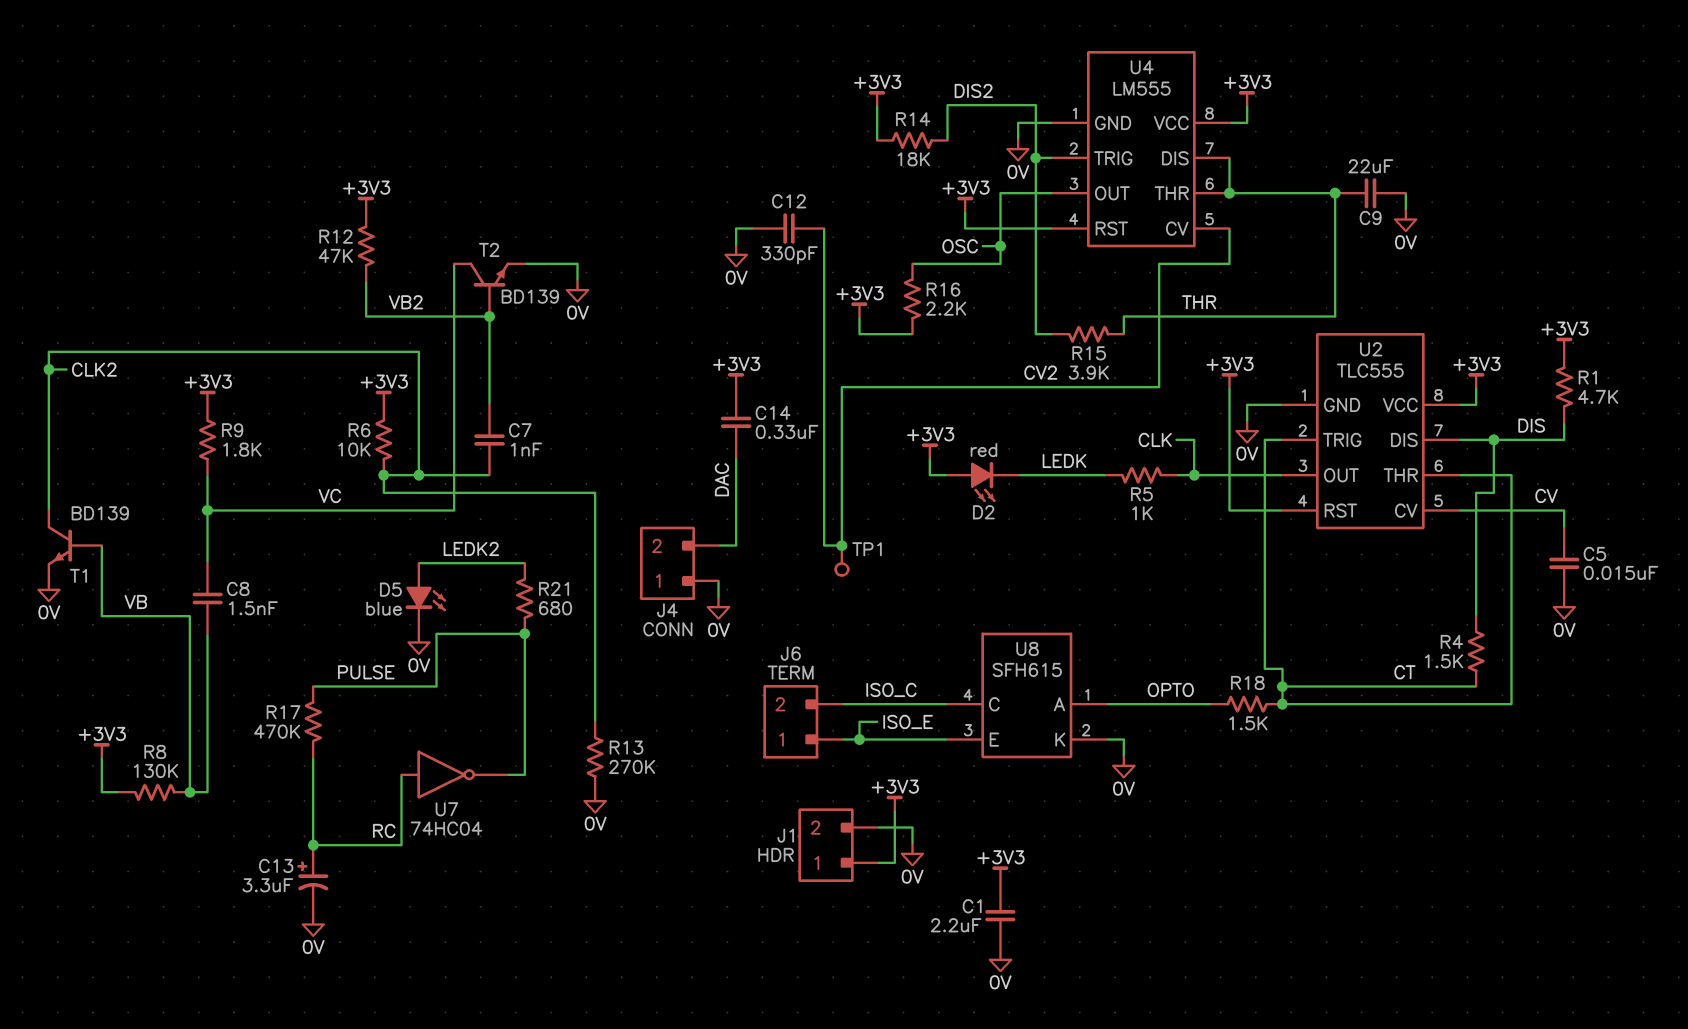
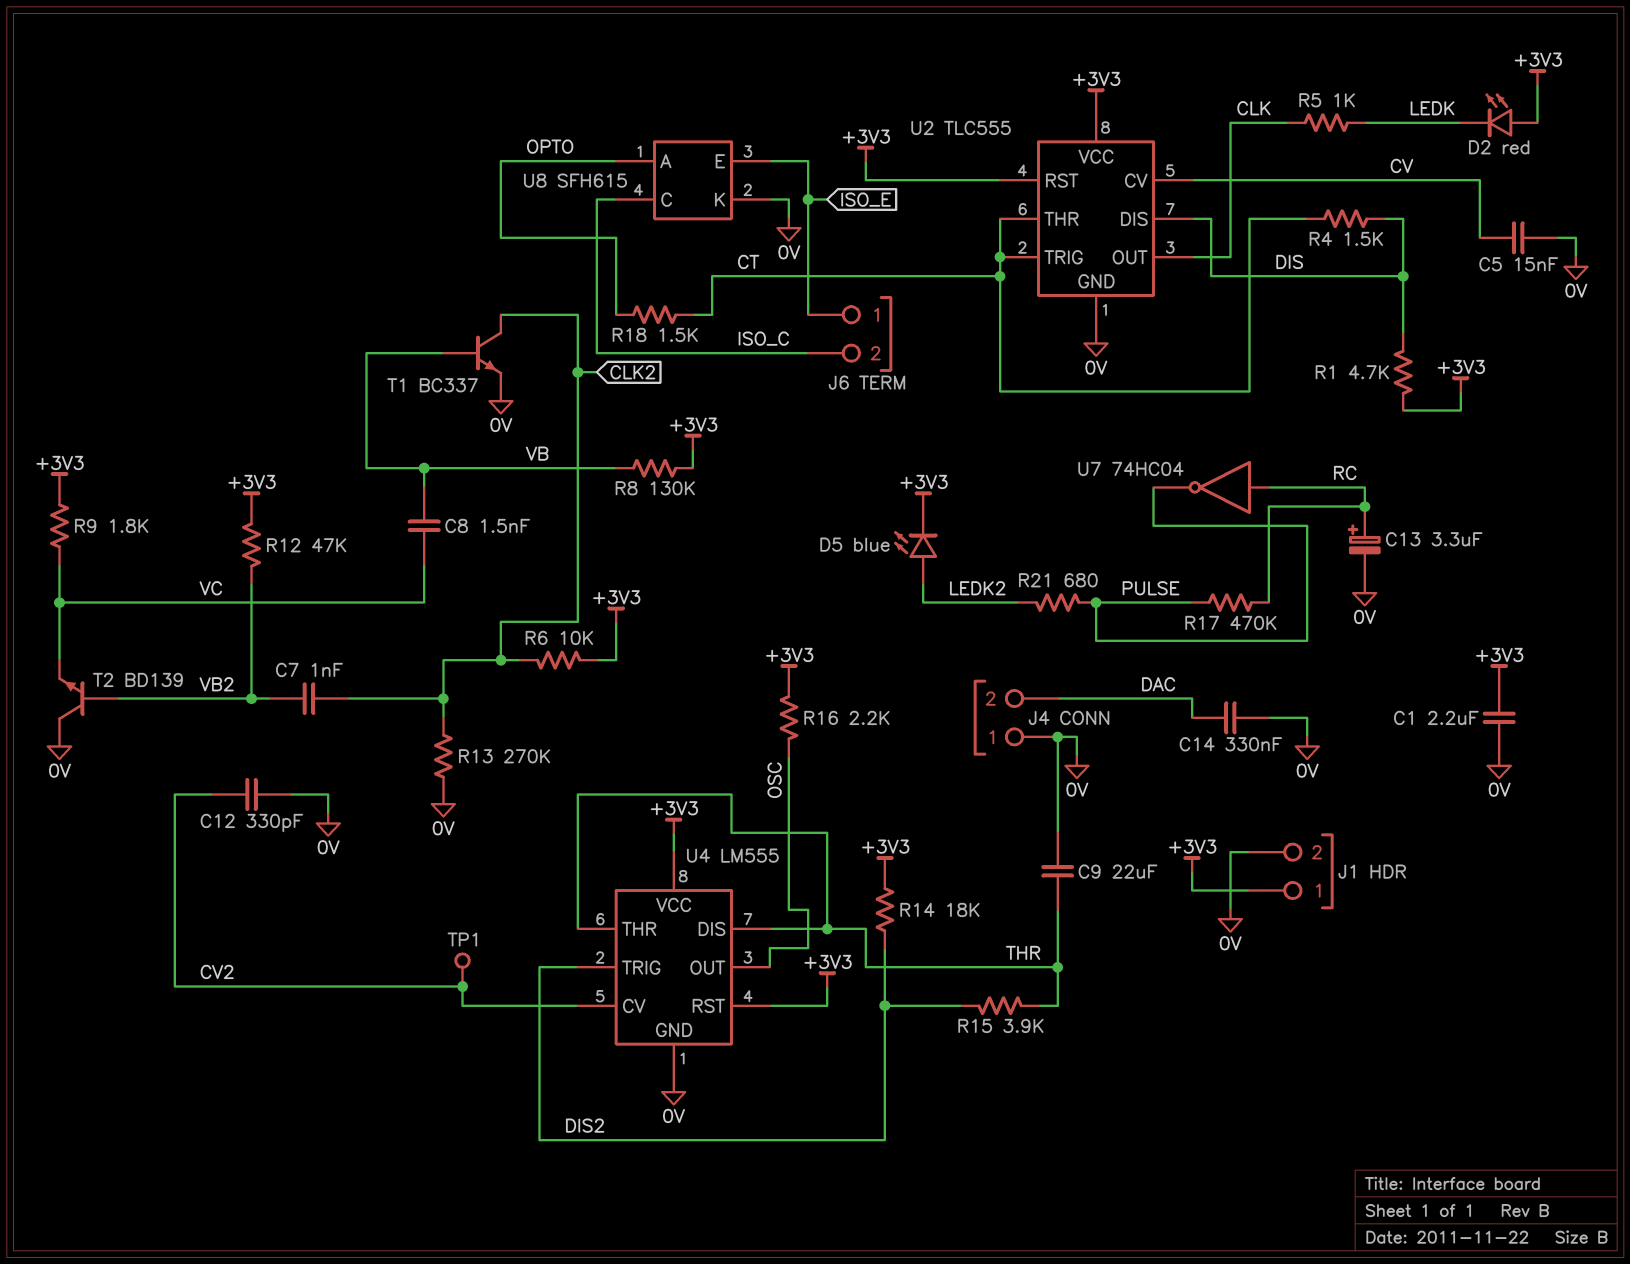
C14: 330nF (+3V3, DAC) -> 330nF (0V, DAC)
D5: LED blue (A LEDK2, K 0V) -> LED blue (A LEDK2, K +3V3)
T1: NPN BD139 (B VB, C CLK2, E 0V) -> NPN BC337 (B VB, C CLK2, E 0V)
T2: NPN BD139 (B VB2, C VC, E 0V) -> NPN BD139 (B VB2, C 0V, E VC)

